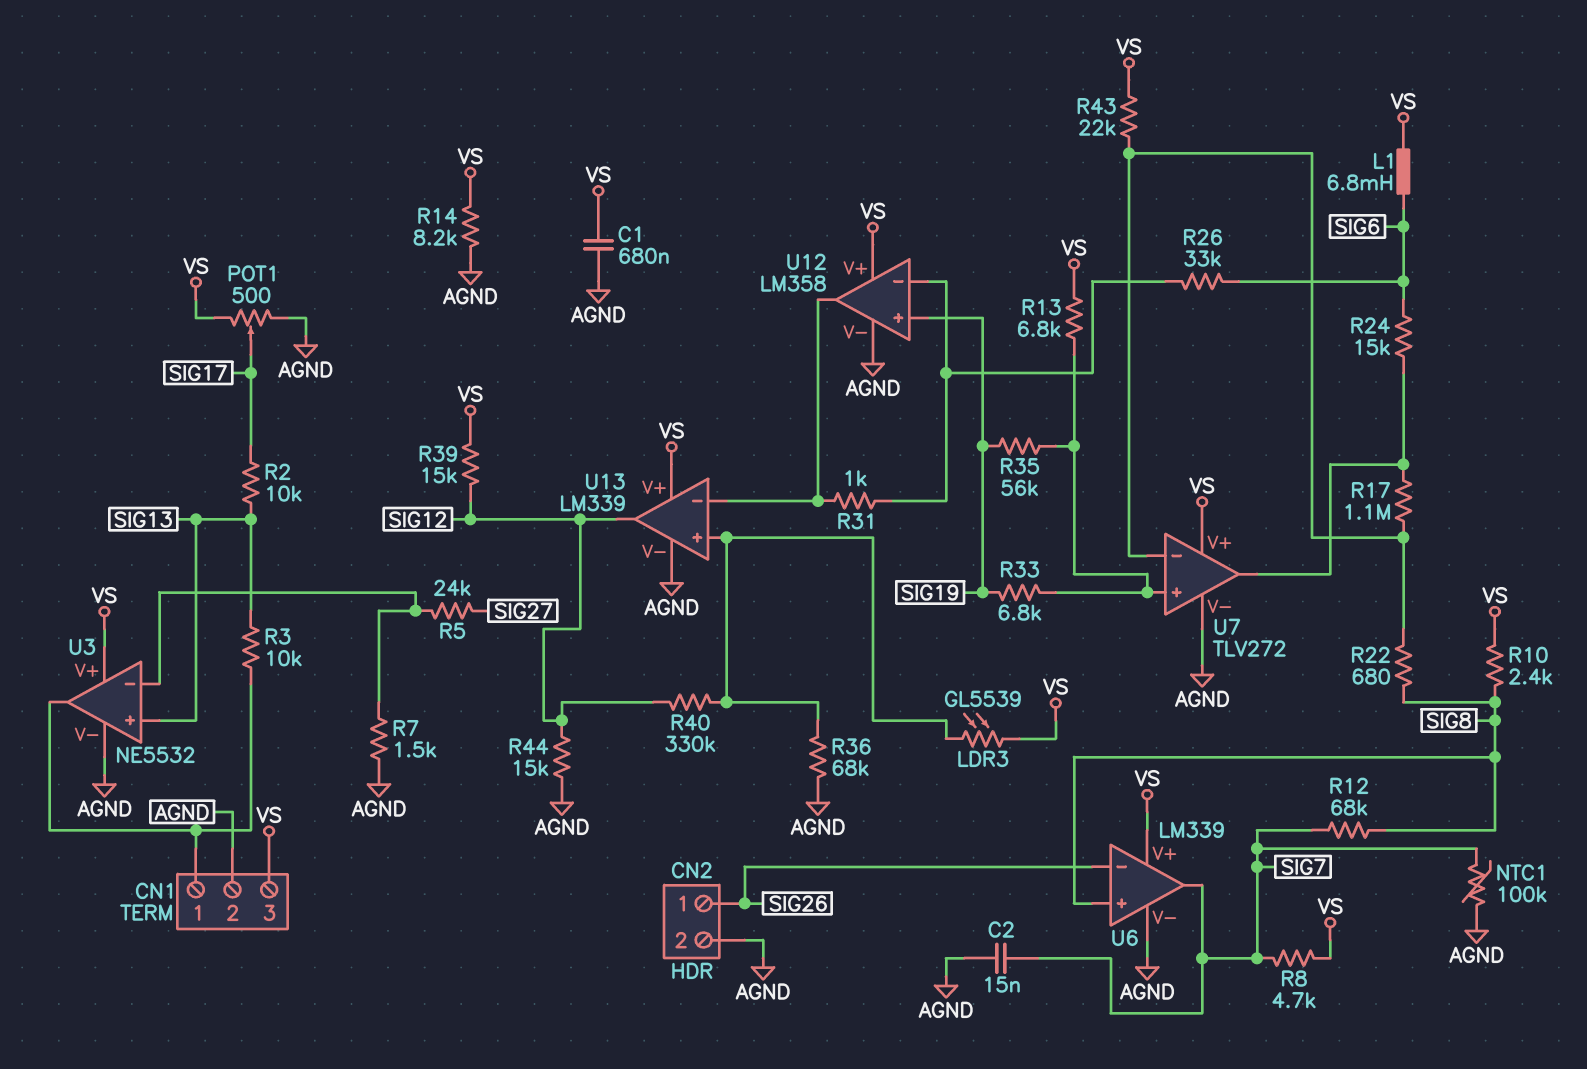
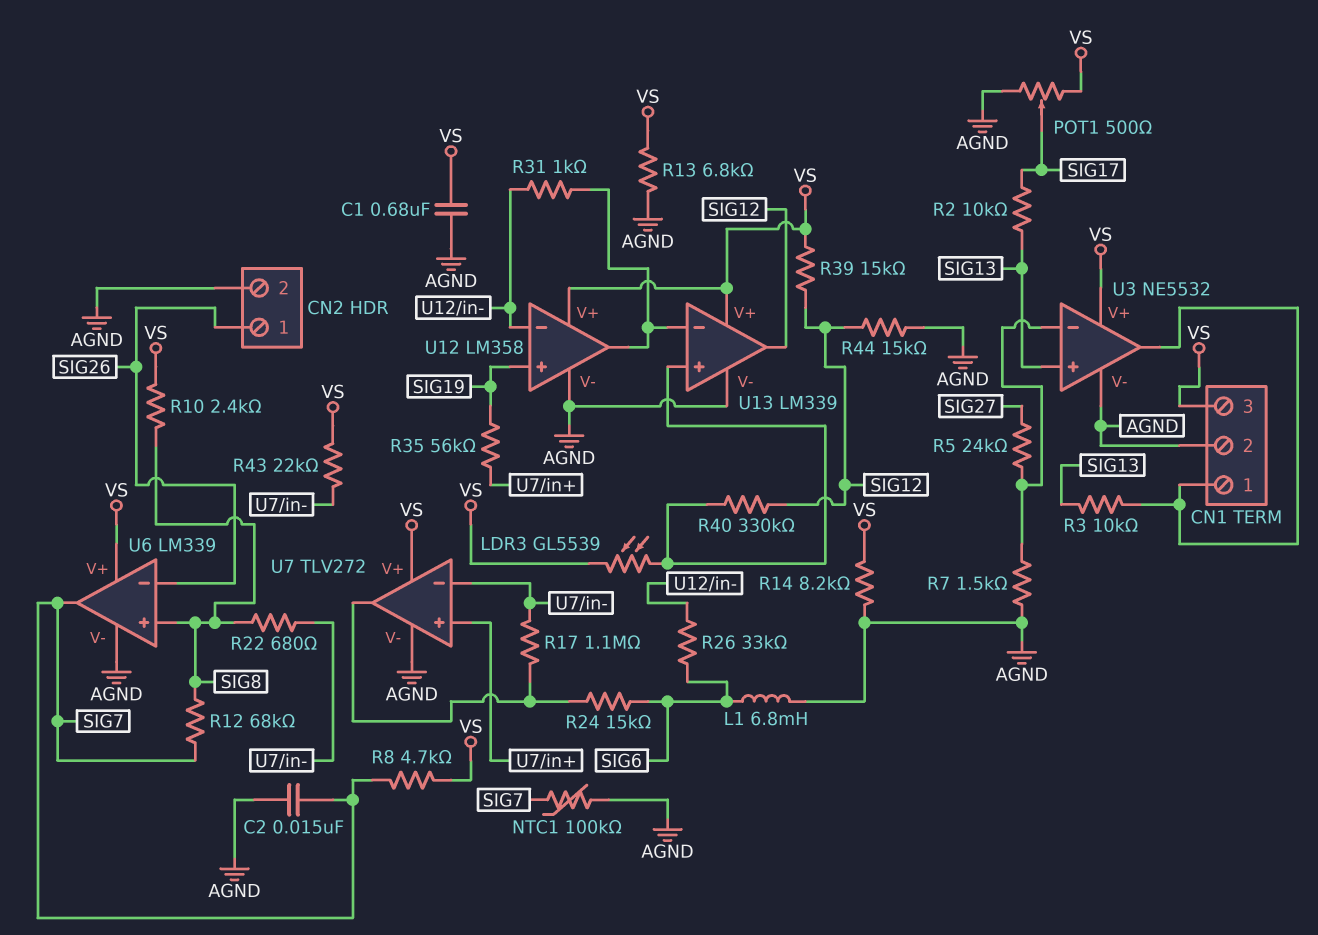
L1: 6.8mH (SIG6, VS) -> 6.8mH (AGND, SIG6)
R13: 6.8k (U7/in+, VS) -> 6.8k (AGND, VS)
R33: 6.8k (SIG19, U7/in+) -> none
R36: 68k (AGND, U13/in+) -> none

